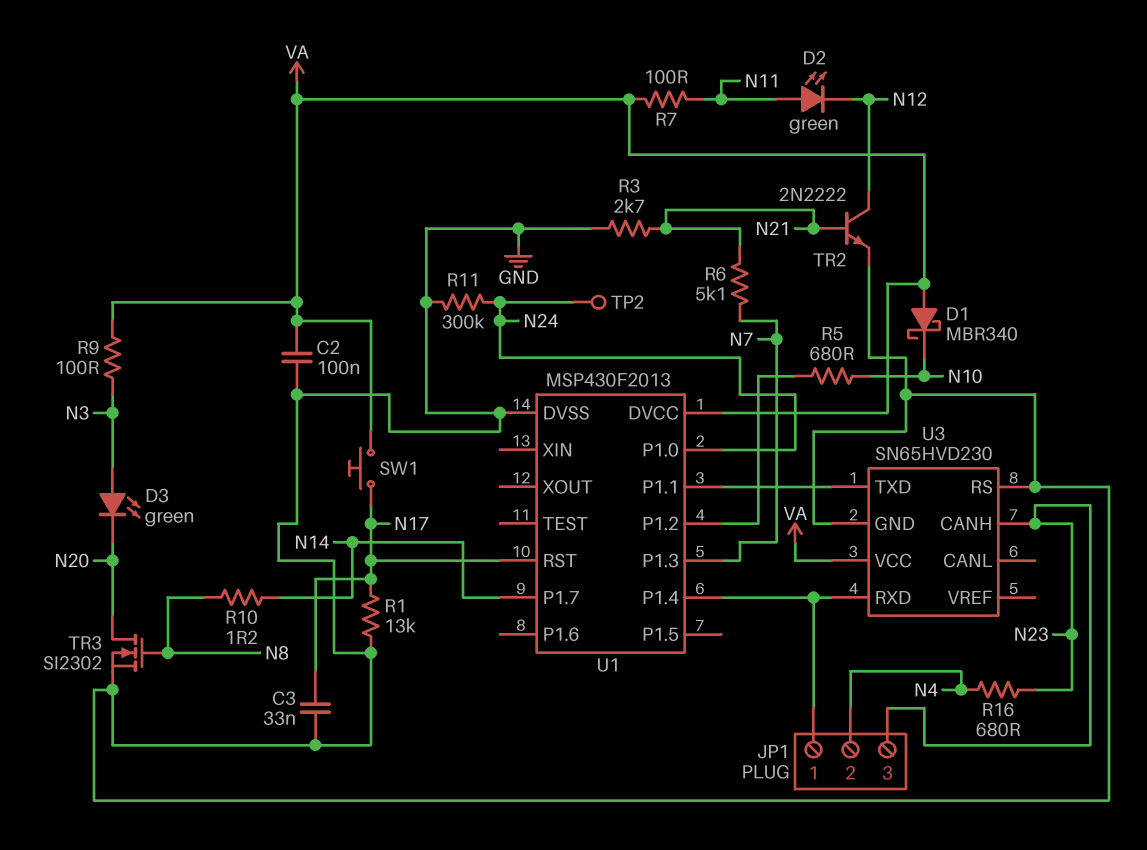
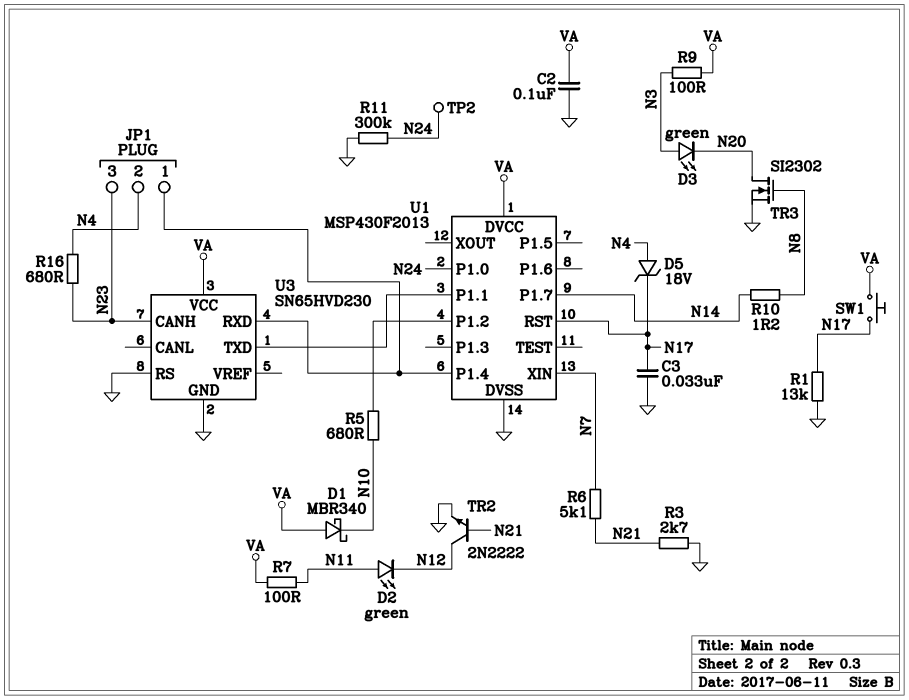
D5: none -> zener 18V (A N4, K N17)
U1 pin P1.3: N7 -> none
U1 pin XIN: none -> N7

